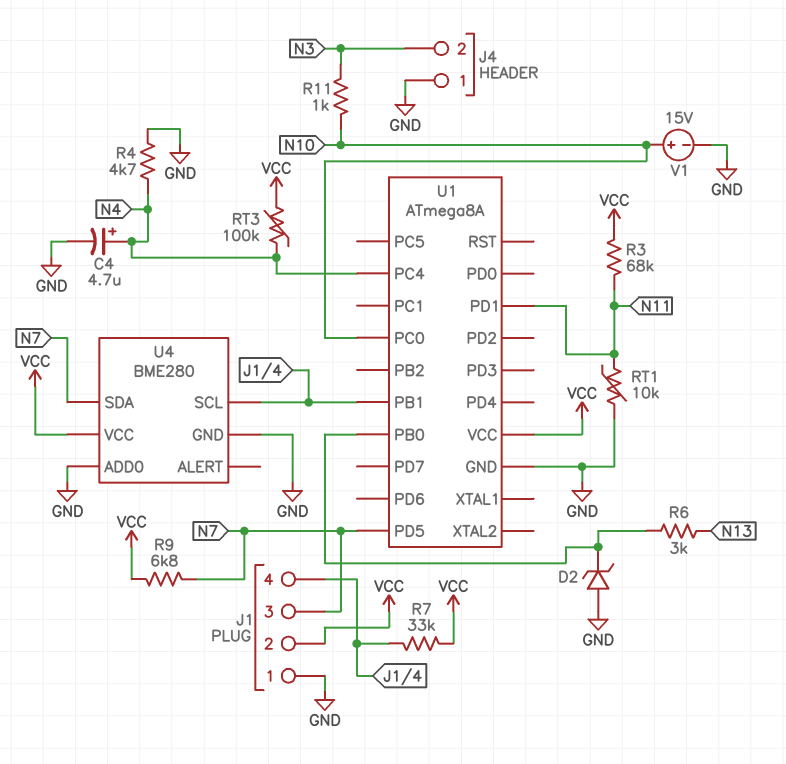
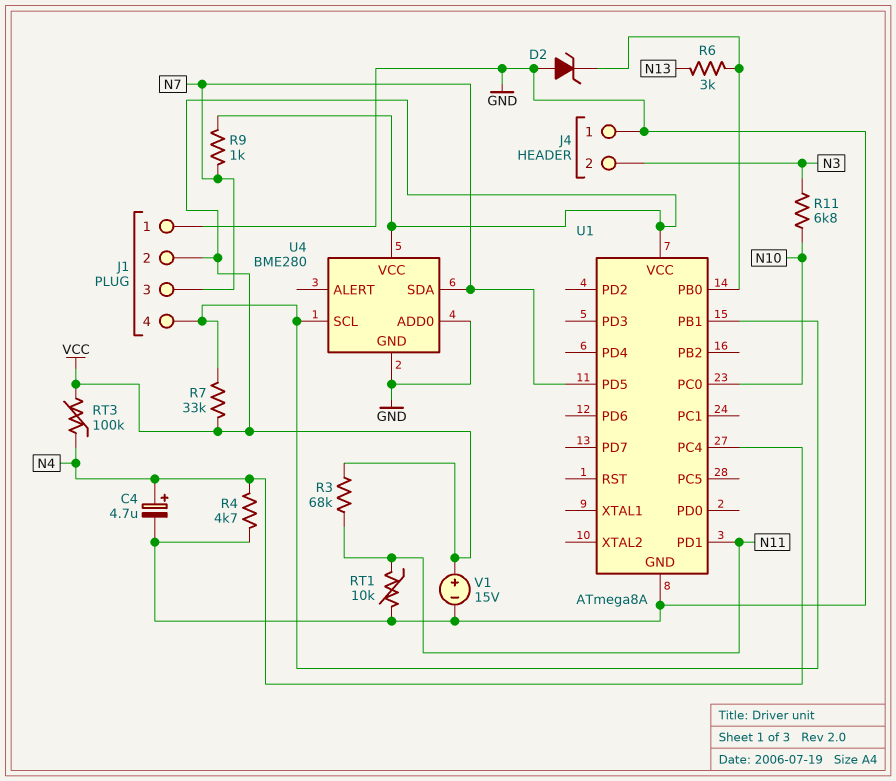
R9: 6.8k (N7, VCC) -> 1k (N7, VCC)
R11: 1k (N3, N10) -> 6.8k (N3, N10)
V1: 15V (plus N10, minus GND) -> 15V (plus VCC, minus GND)

